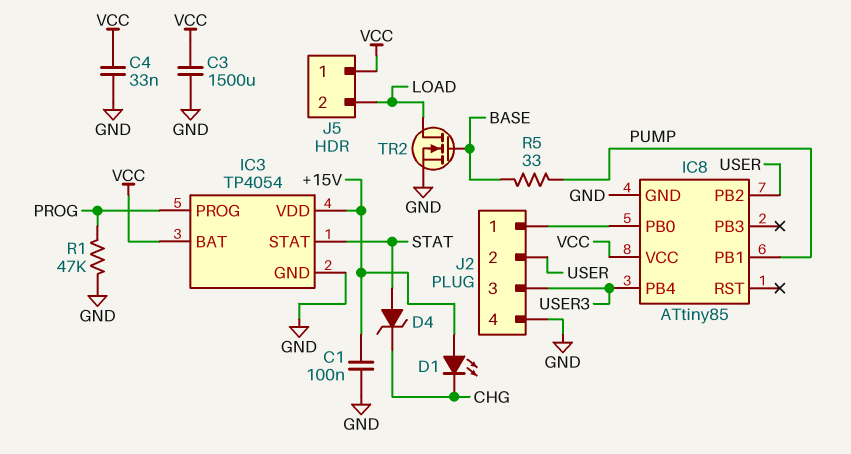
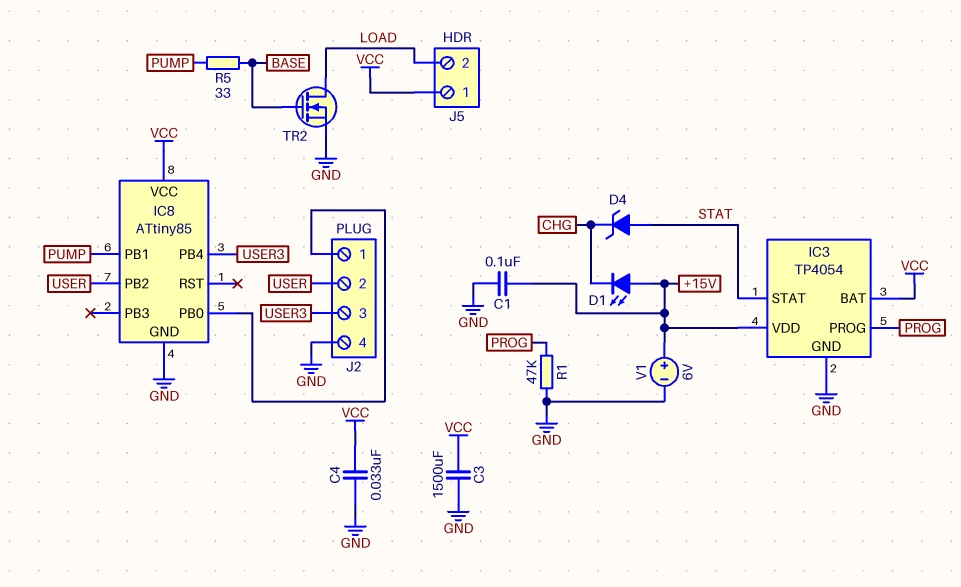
V1: none -> 6V (plus +15V, minus GND)

